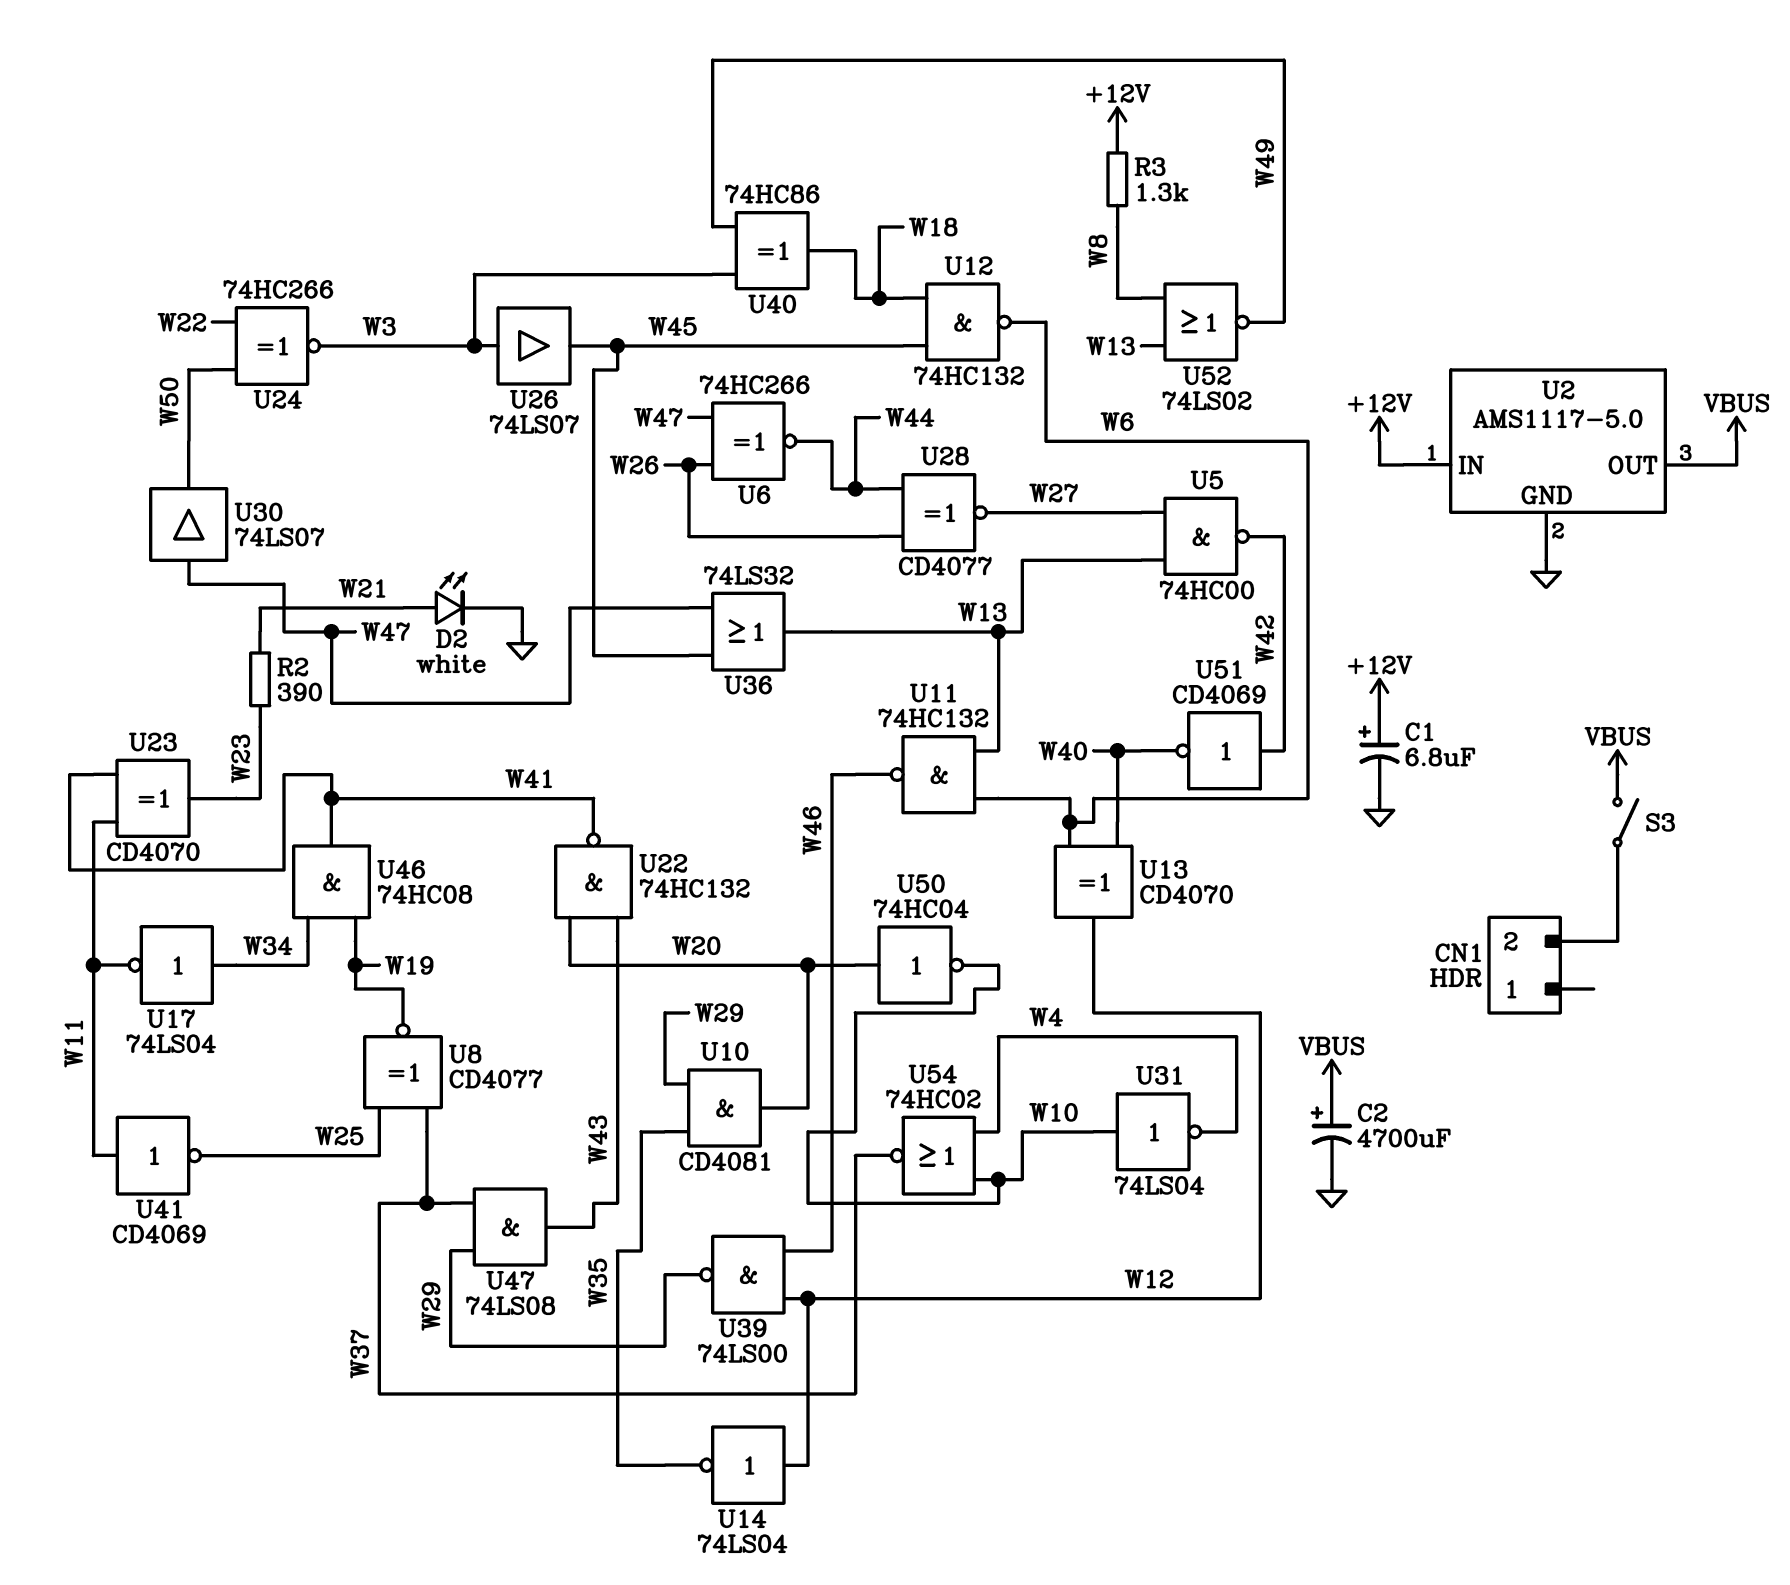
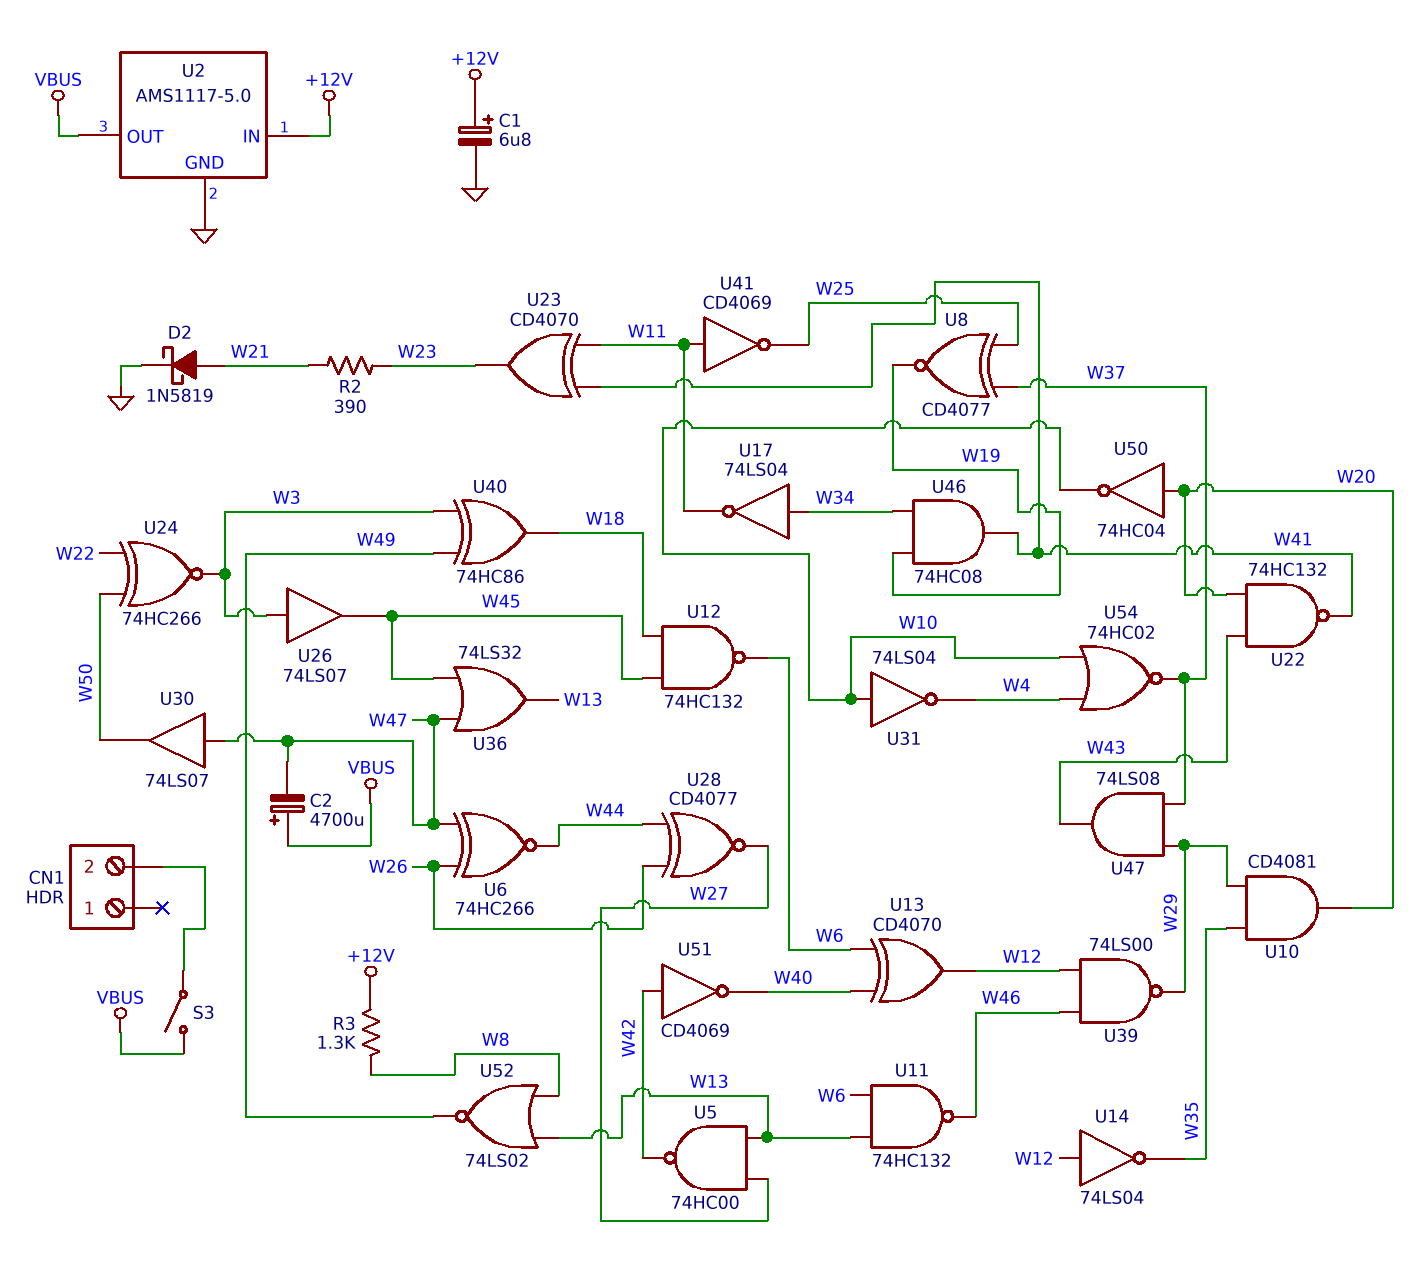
C2: 4700uF (plus VBUS, minus GND) -> 4700uF (plus VBUS, minus W47)
D2: LED white (A W21, K GND) -> schottky 1N5819 (A W21, K GND)

